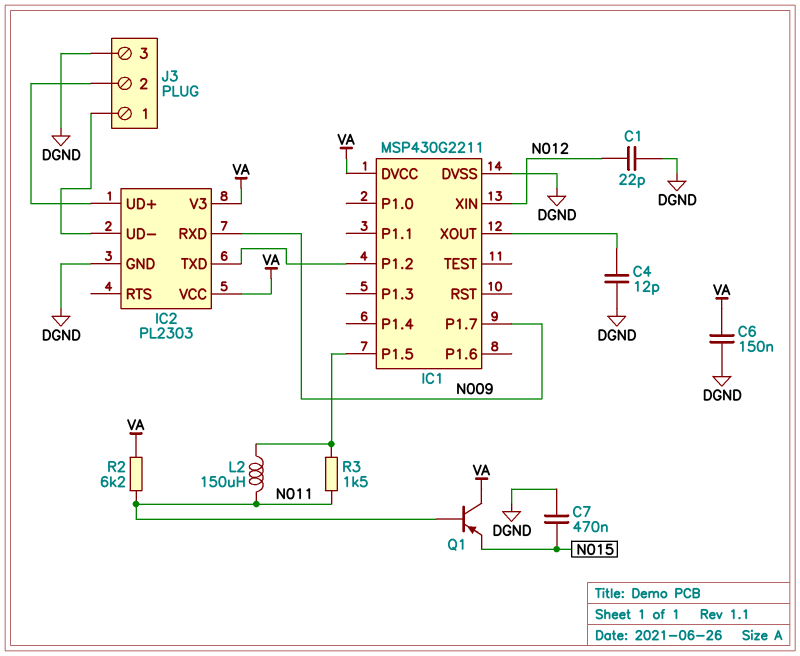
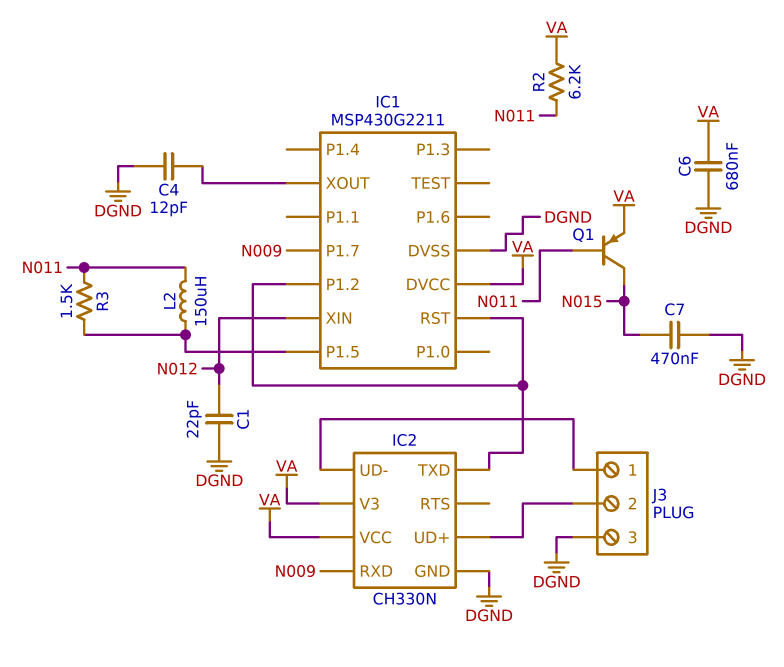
C6: 150nF (DGND, VA) -> 680nF (DGND, VA)
IC1 pin RST: none -> IC1/P1.2
IC2: PL2303 -> CH330N
Q1: PNP (B N011, C VA, E N015) -> PNP (B N011, C N015, E VA)

